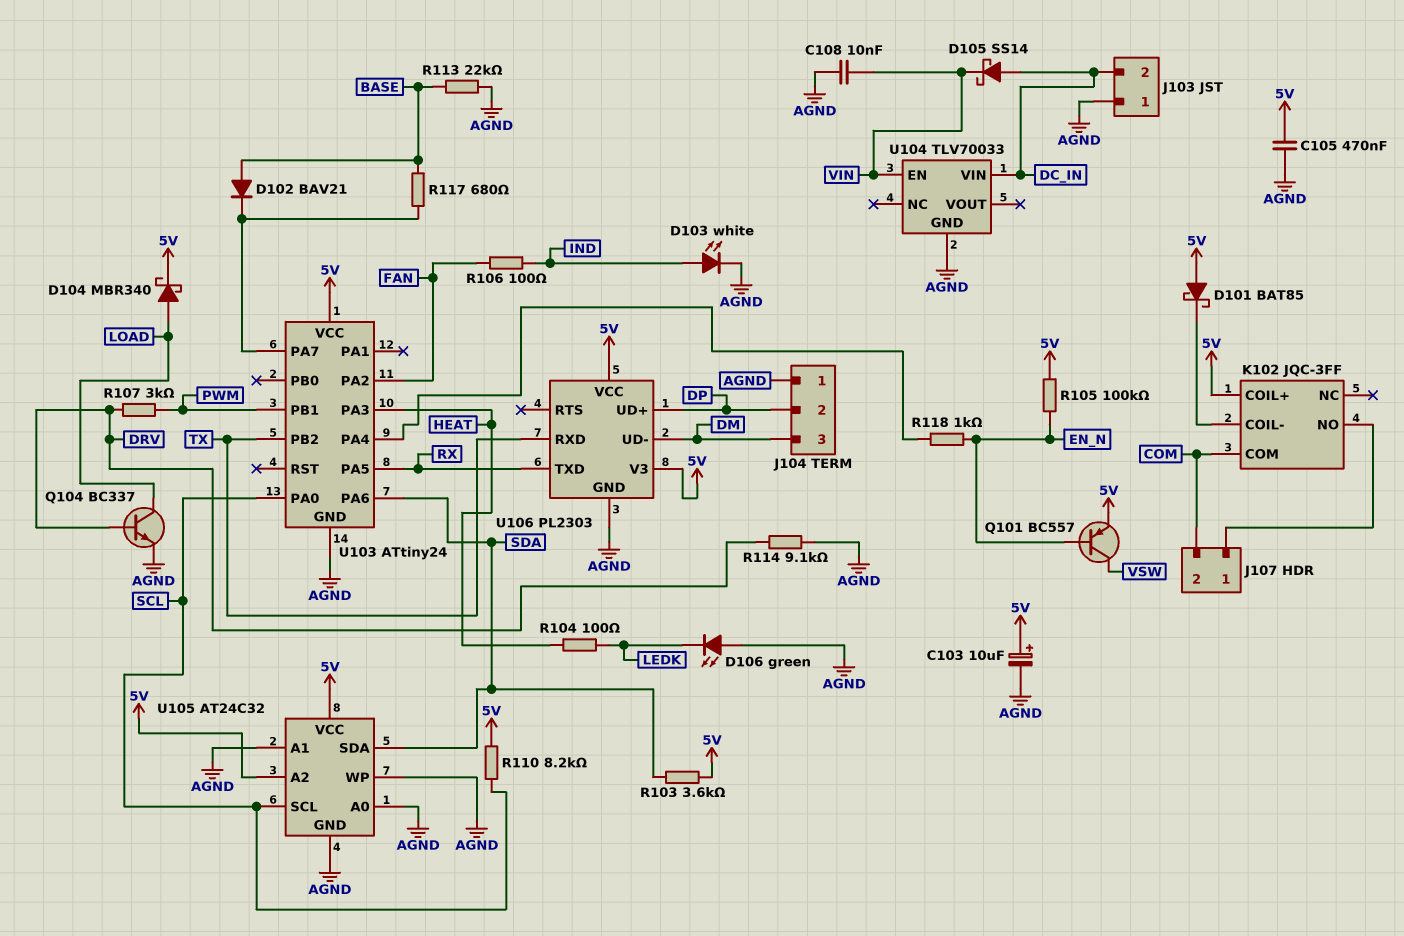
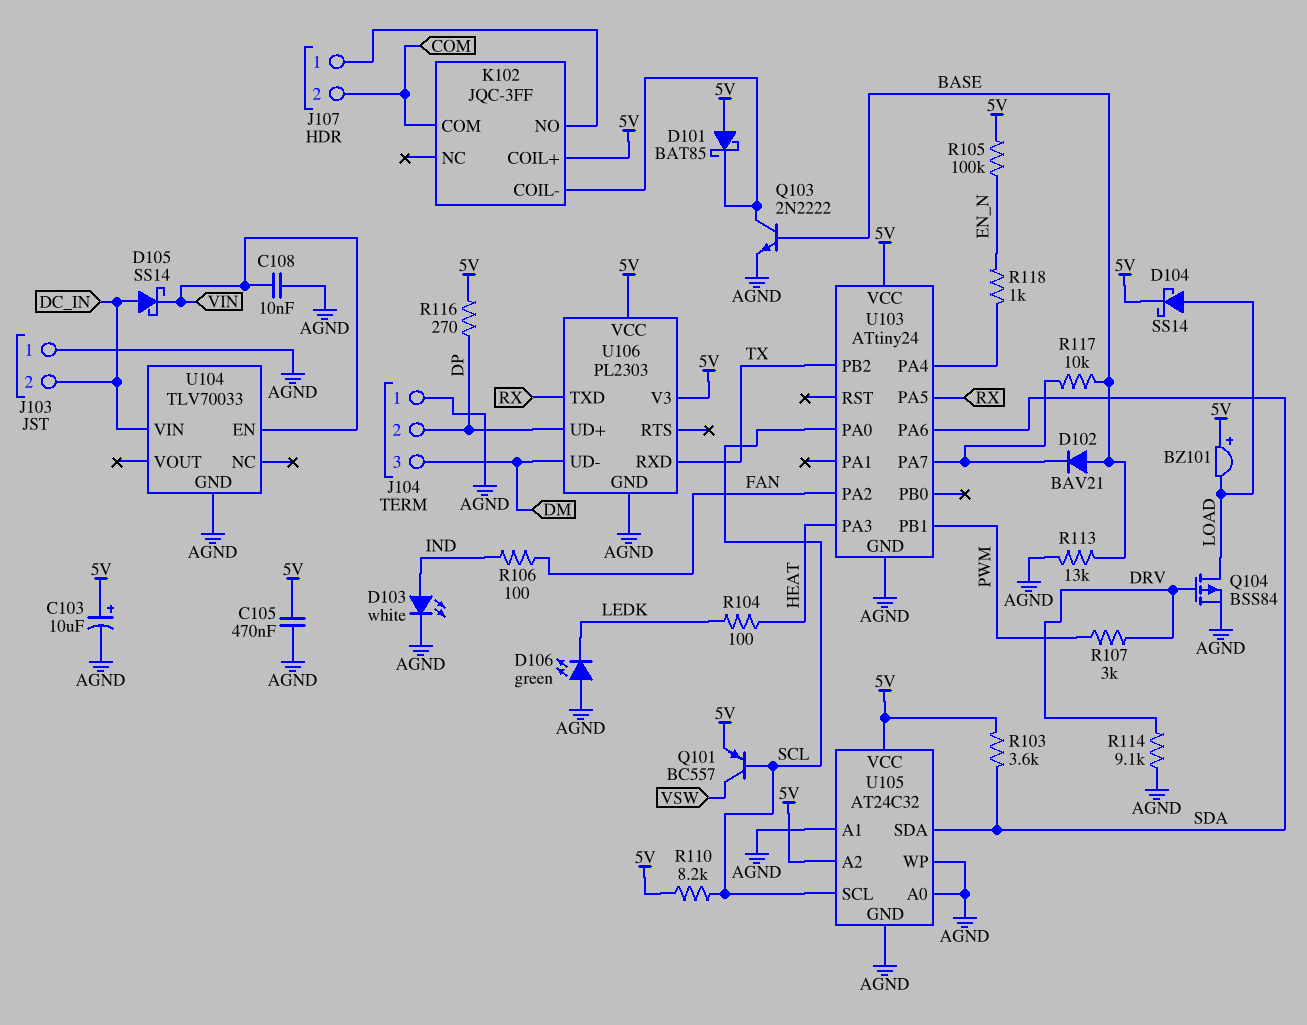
BZ101: none -> buzzer (plus 5V, minus LOAD)
D104: schottky MBR340 (A LOAD, K 5V) -> schottky SS14 (A LOAD, K 5V)
Q101: PNP BC557 (B EN_N, C VSW, E 5V) -> PNP BC557 (B SCL, C VSW, E 5V)
Q103: none -> NPN 2N2222 (B BASE, C K102/COIL-, E AGND)
Q104: NPN BC337 (B DRV, C LOAD, E AGND) -> PMOS BSS84 (G DRV, D LOAD, S AGND)
R113: 22k (AGND, BASE) -> 13k (AGND, BASE)
R116: none -> 270 (5V, DP)
R117: 680 (BASE, U103/PA7) -> 10k (BASE, U103/PA7)

